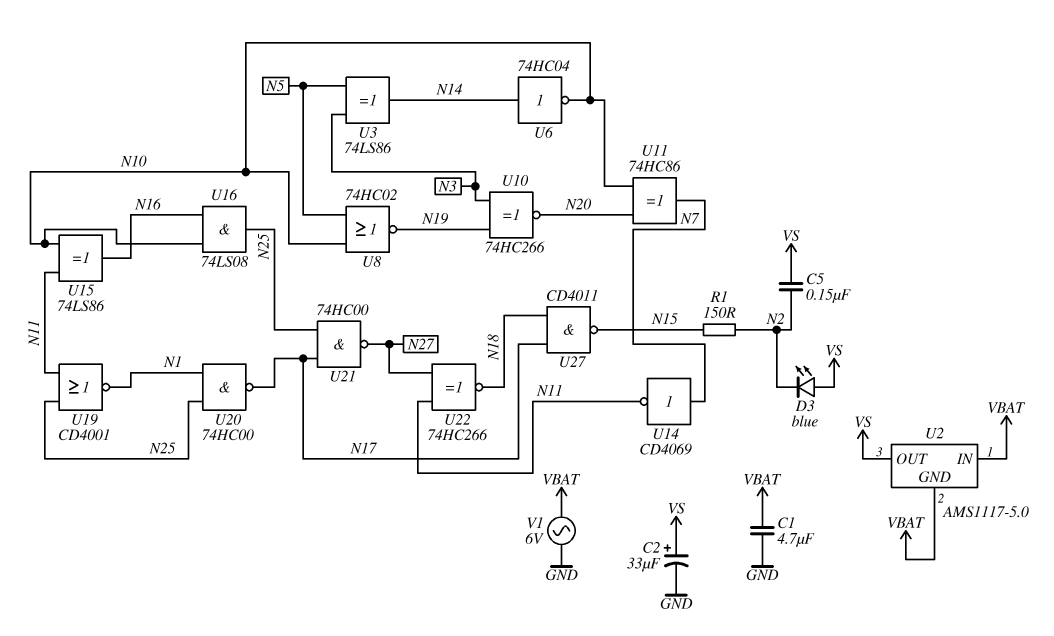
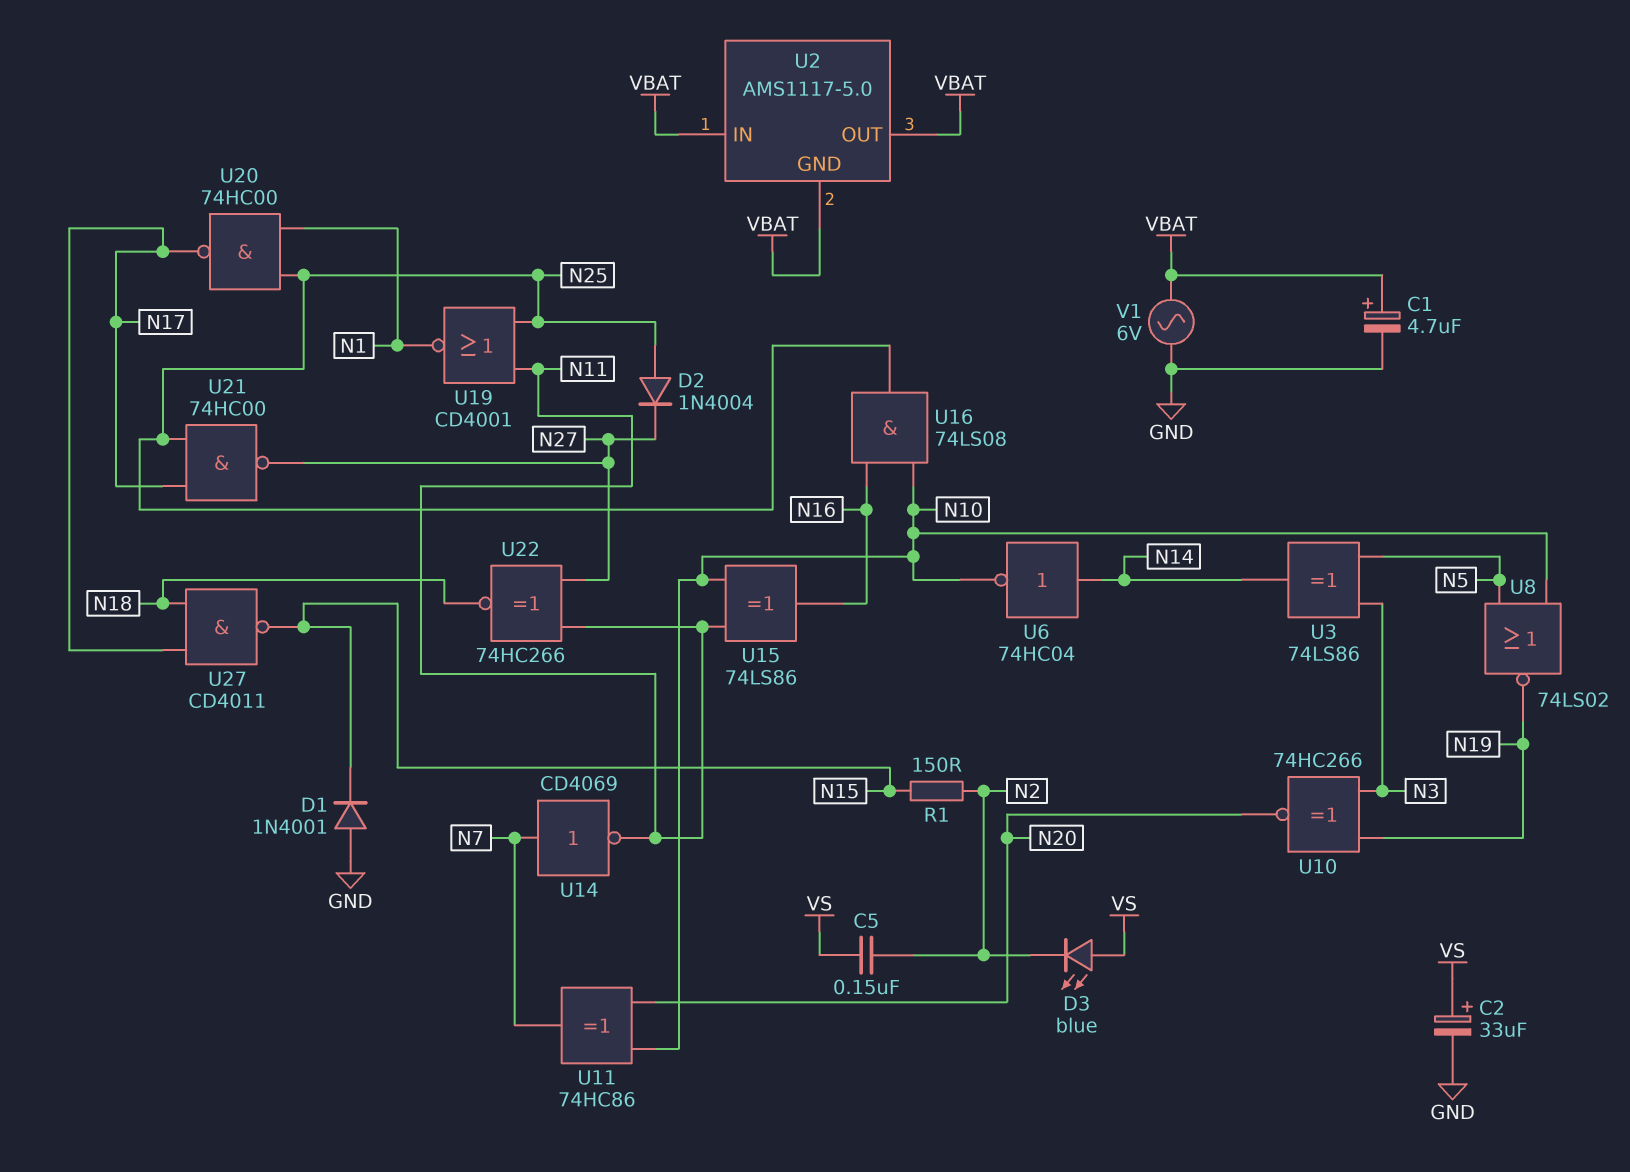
C1: 4.7uF (GND, VBAT) -> 4.7uF (plus VBAT, minus GND)
D1: none -> diode 1N4001 (A GND, K N15)
D2: none -> diode 1N4004 (A N25, K N27)
U2 pin OUT: VS -> VBAT
U8: NOR 74HC02 (in N5, in N10, out N19) -> NOR 74LS02 (in N5, in N10, out N19)

